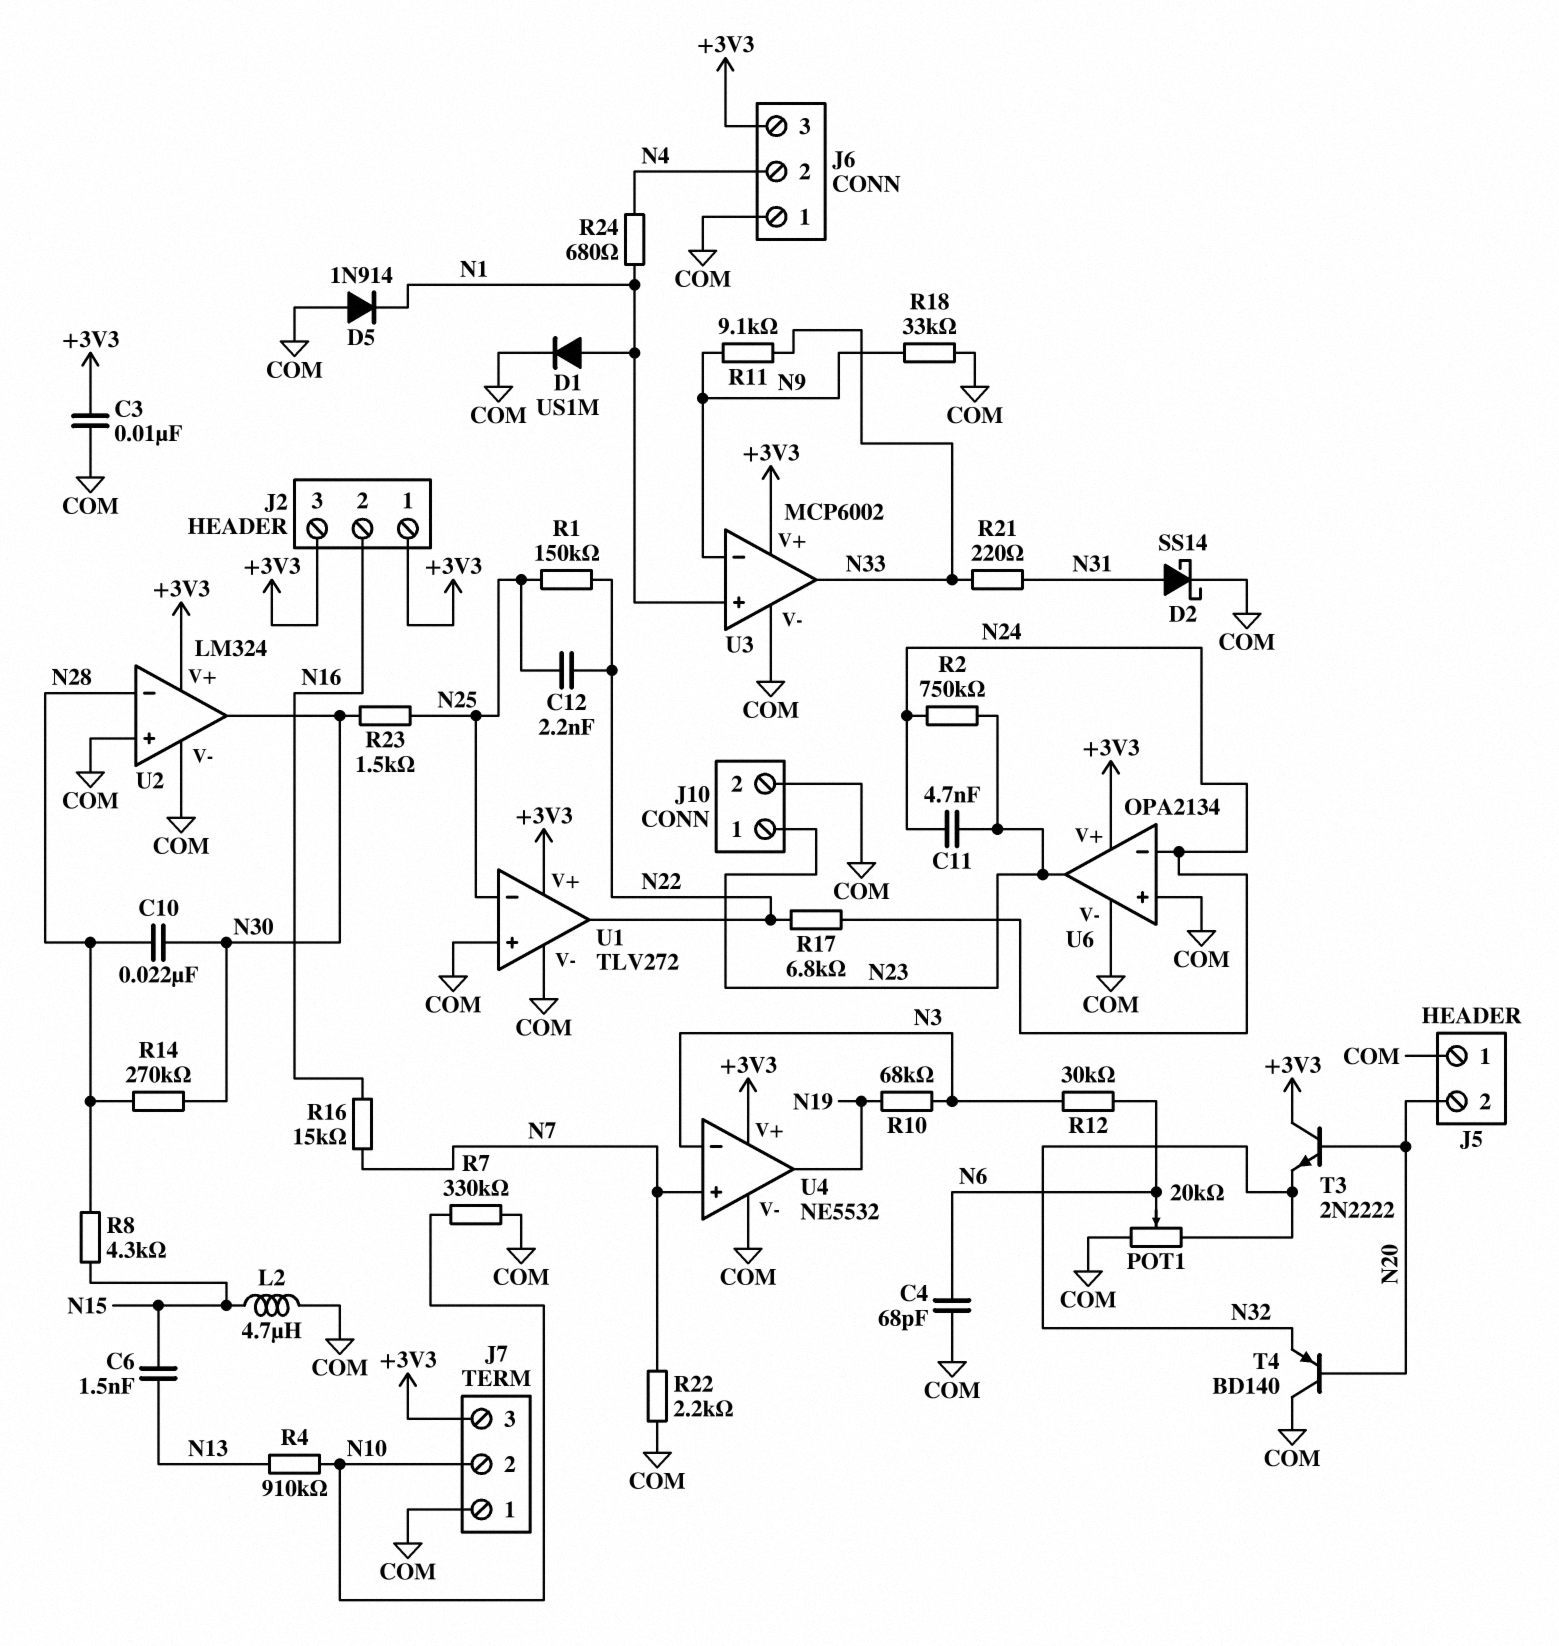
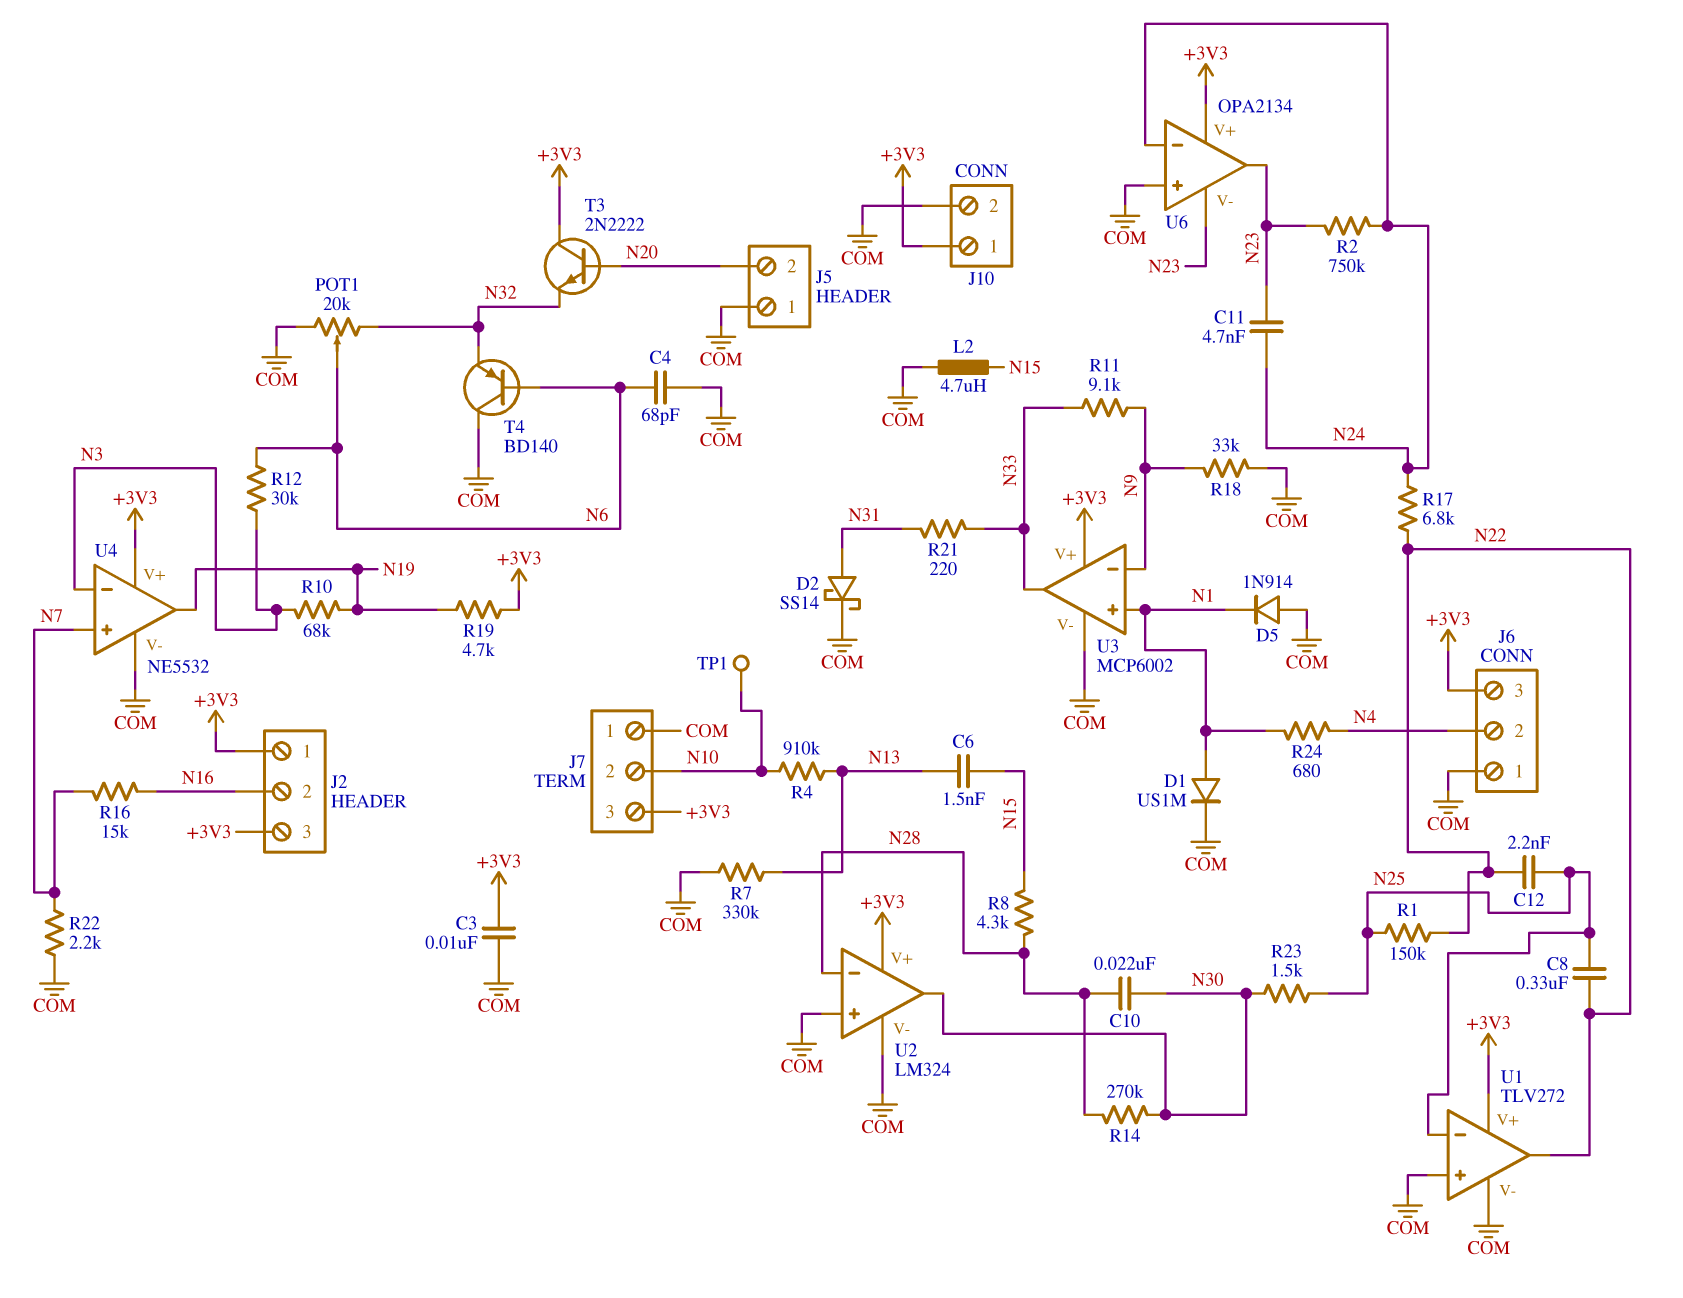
C8: none -> 330nF (N22, N25)
J10 pin 1: N23 -> +3V3
R7: 330k (COM, N10) -> 330k (COM, N13)
R19: none -> 4.7k (+3V3, N19)
T4: PNP BD140 (B N20, C COM, E N32) -> PNP BD140 (B N6, C COM, E N32)
TP1: none -> test point (N10)
U6 pin V-: COM -> N23

